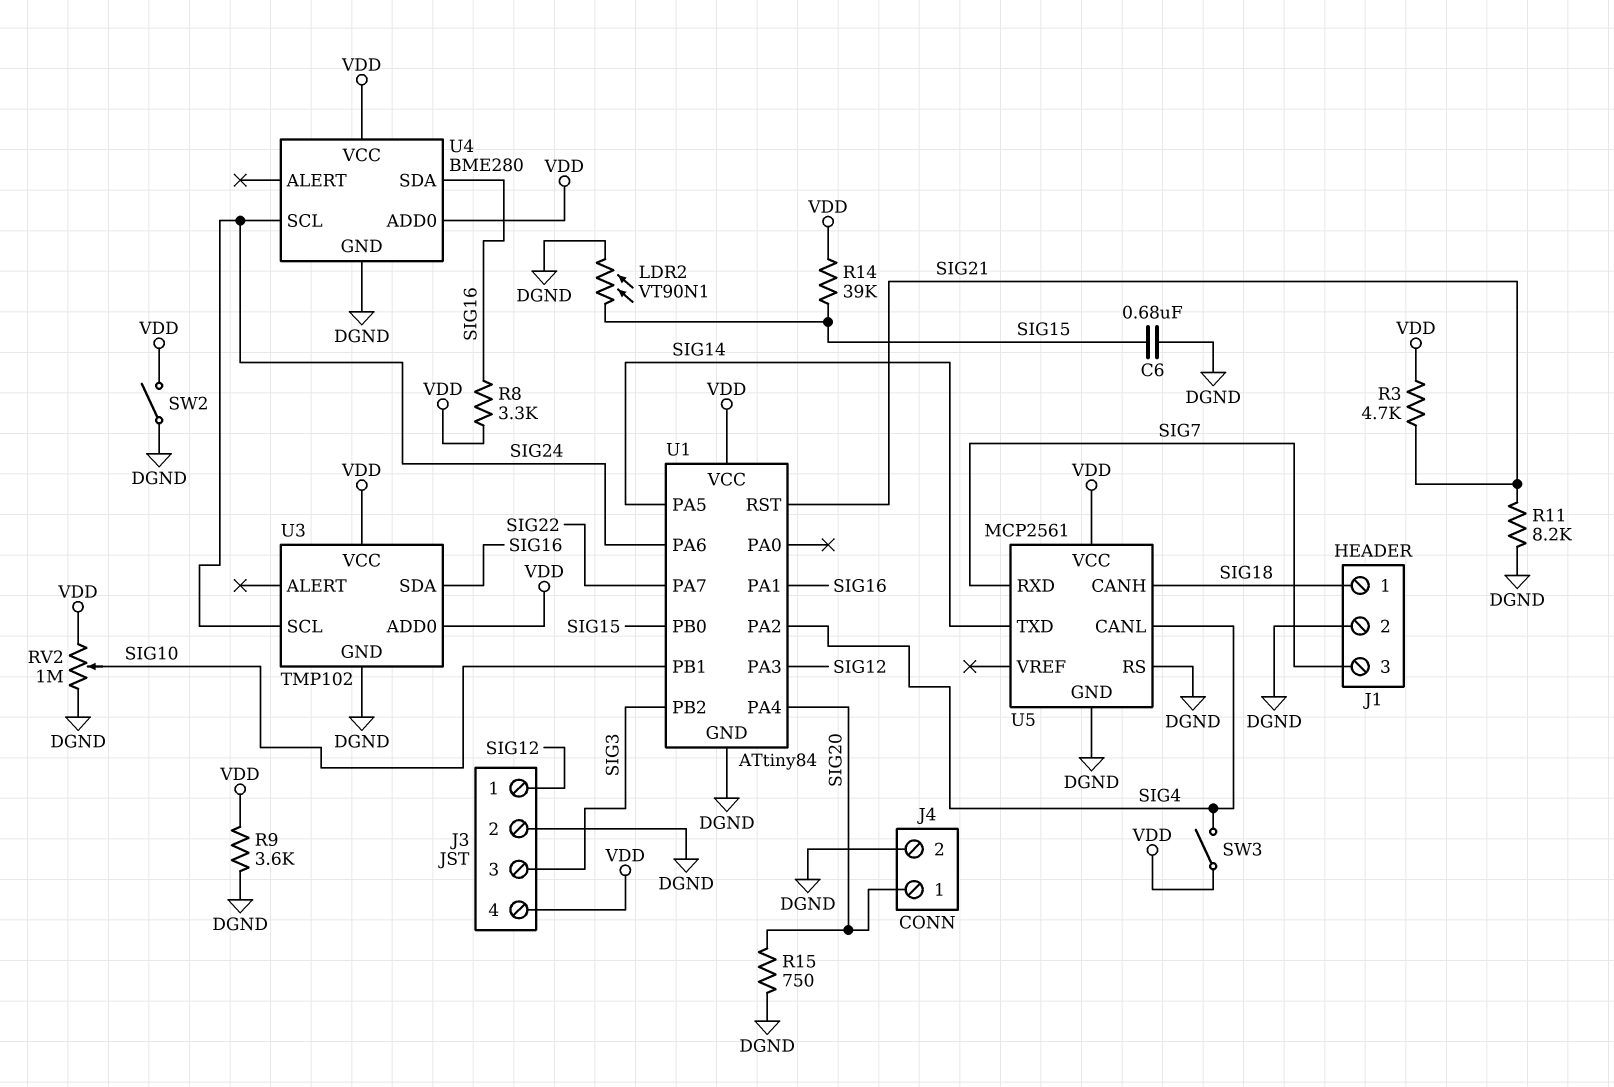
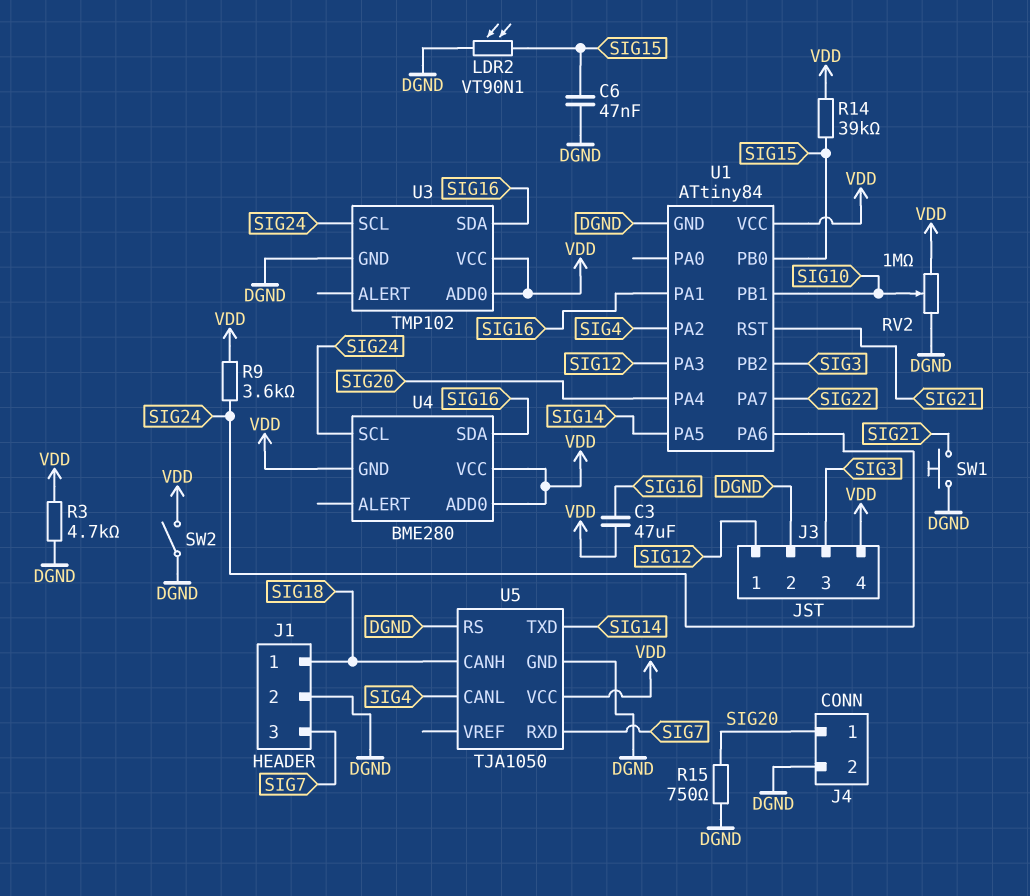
C3: none -> 47uF (SIG16, VDD)
C6: 680nF (DGND, SIG15) -> 47nF (DGND, SIG15)
R3: 4.7k (SIG21, VDD) -> 4.7k (DGND, VDD)
R8: 3.3k (SIG16, VDD) -> none
R9: 3.6k (DGND, VDD) -> 3.6k (SIG24, VDD)
R11: 8.2k (DGND, SIG21) -> none
SW1: none -> button (DGND, SIG21)
SW3: switch (SIG4, VDD) -> none
U4 pin GND: DGND -> VDD
U5: MCP2561 -> TJA1050

